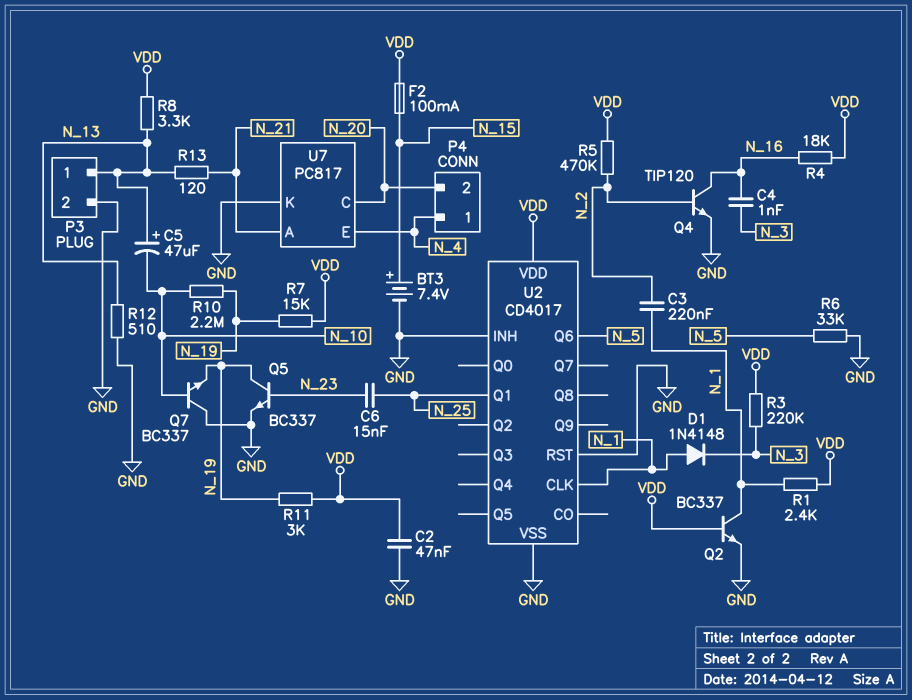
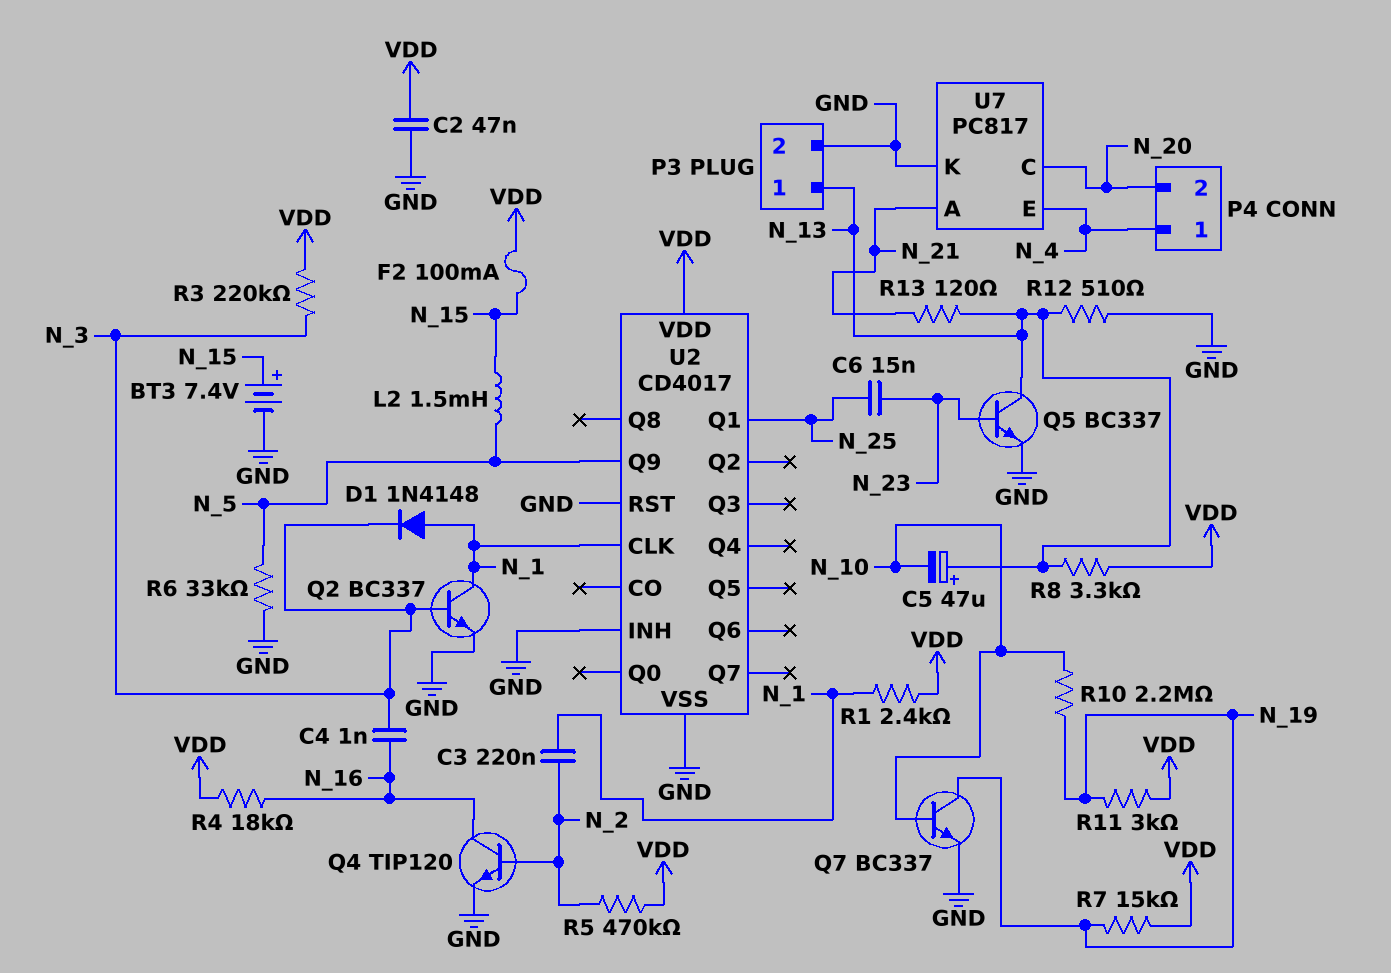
L2: none -> 1.5mH (N_5, N_15)
Q2: NPN BC337 (B VDD, C N_1, E GND) -> NPN BC337 (B N_3, C N_1, E GND)
Q5: NPN BC337 (B N_23, C N_19, E GND) -> NPN BC337 (B N_23, C N_13, E GND)
Q7: NPN BC337 (B N_10, C GND, E N_19) -> NPN BC337 (B N_10, C N_19, E GND)
U2 pin Q6: N_5 -> none
U2 pin Q9: none -> N_5

